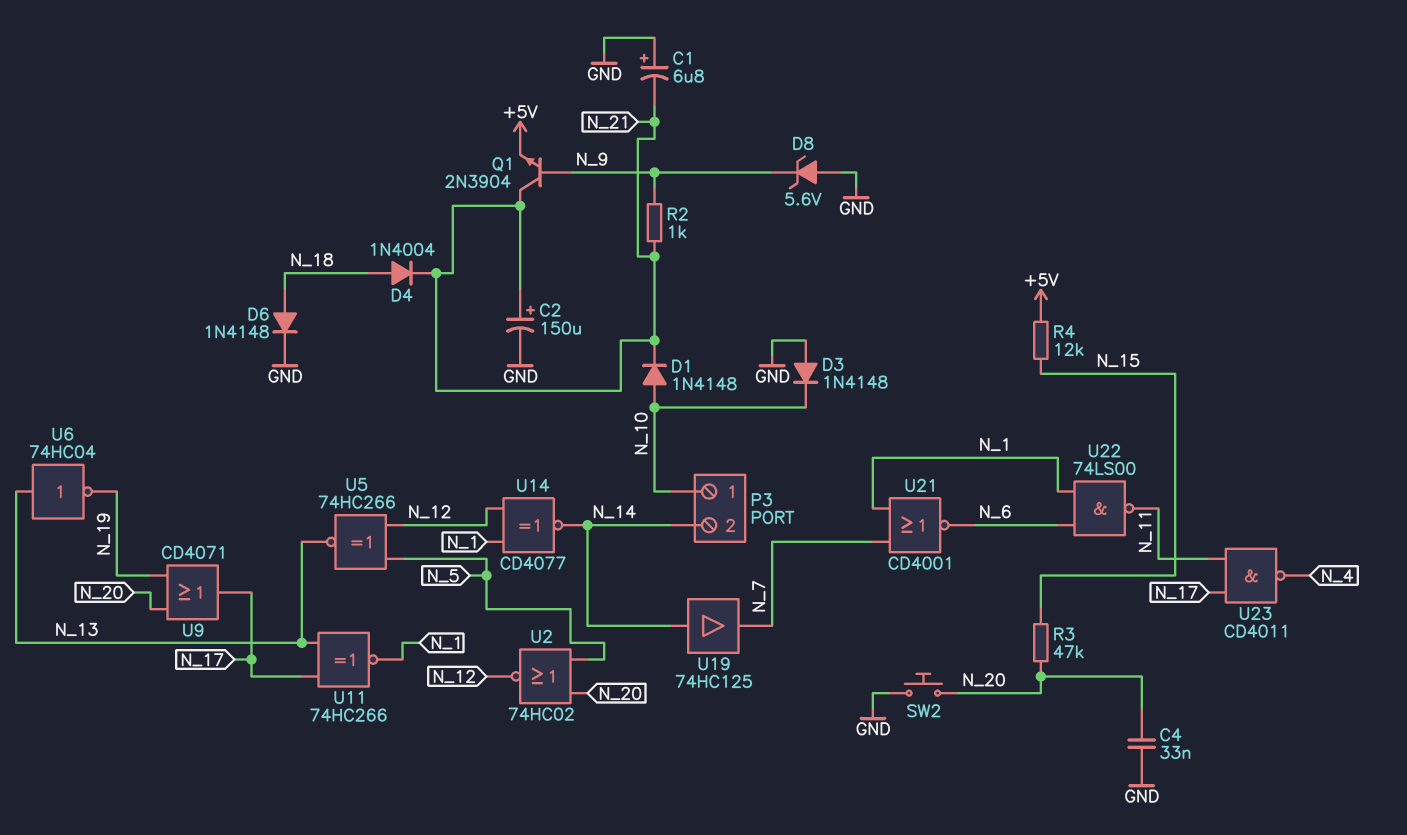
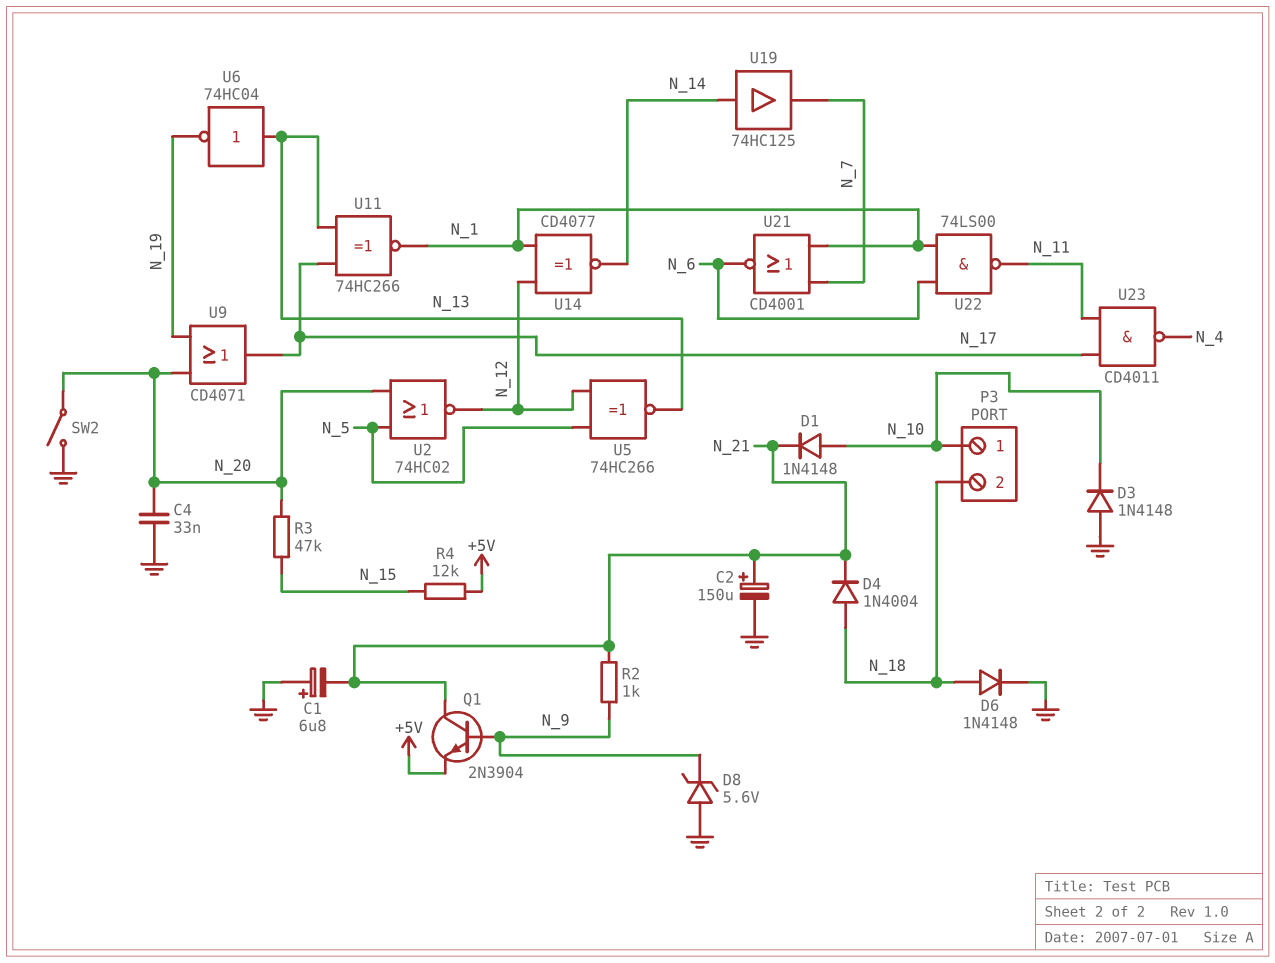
P3 pin 2: N_14 -> N_18
SW2: button (GND, N_20) -> switch (GND, N_20)

